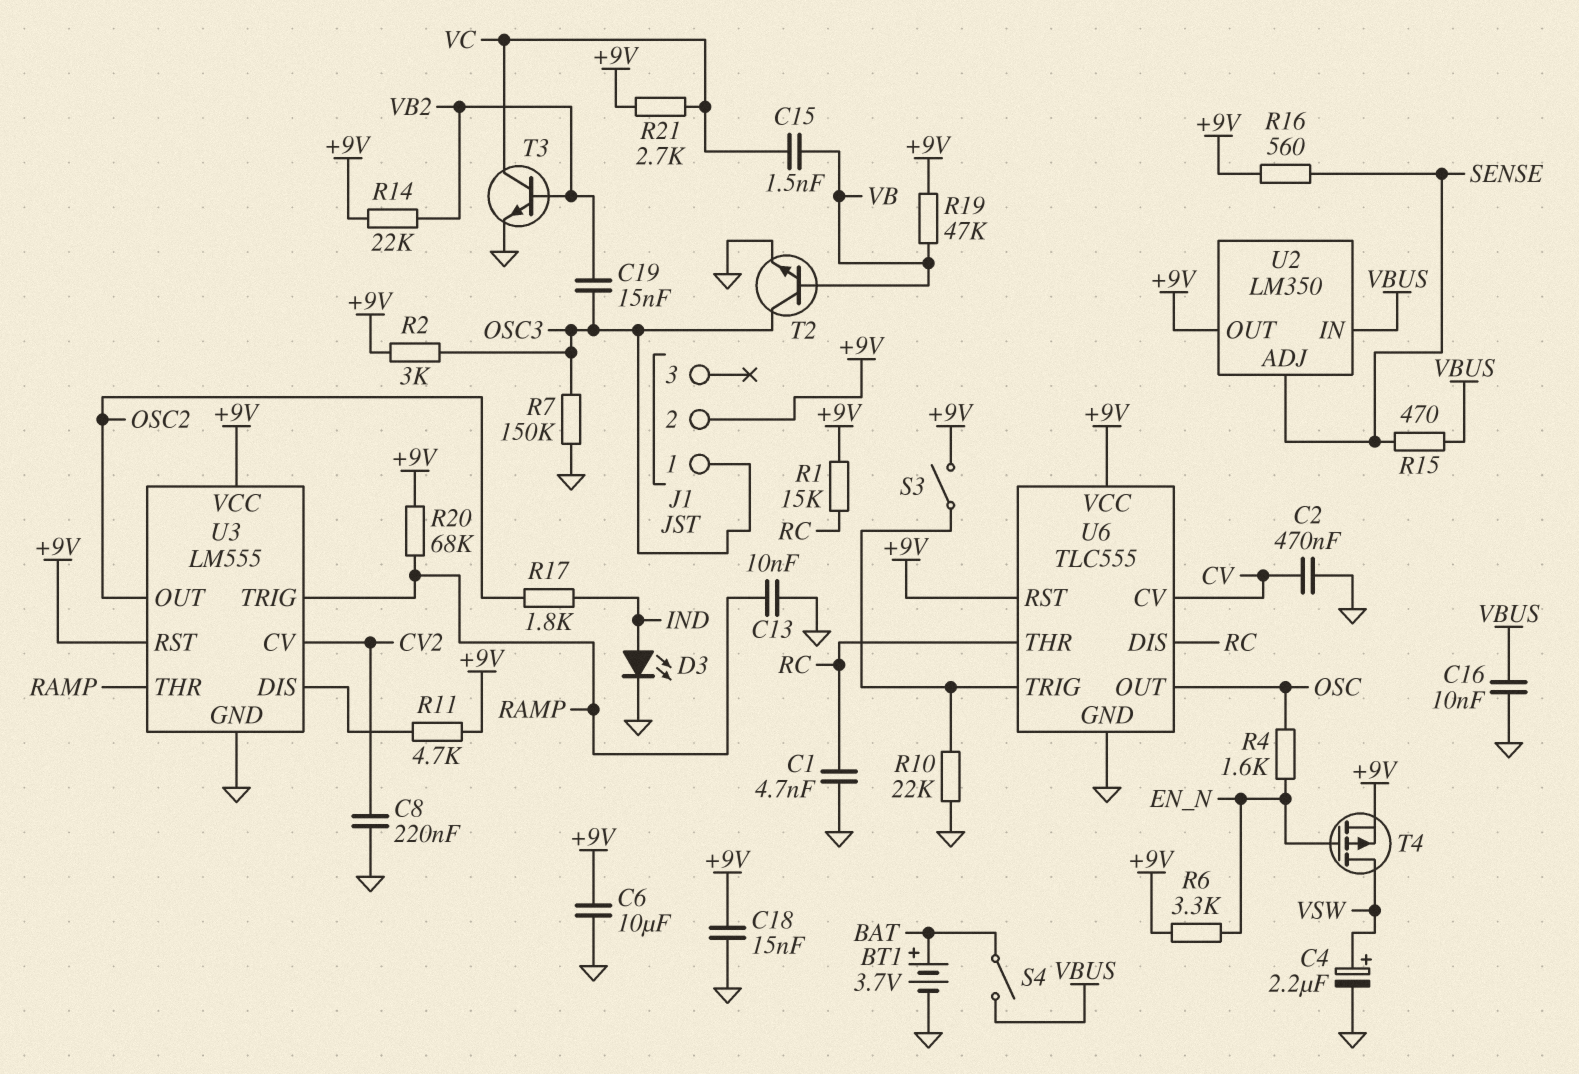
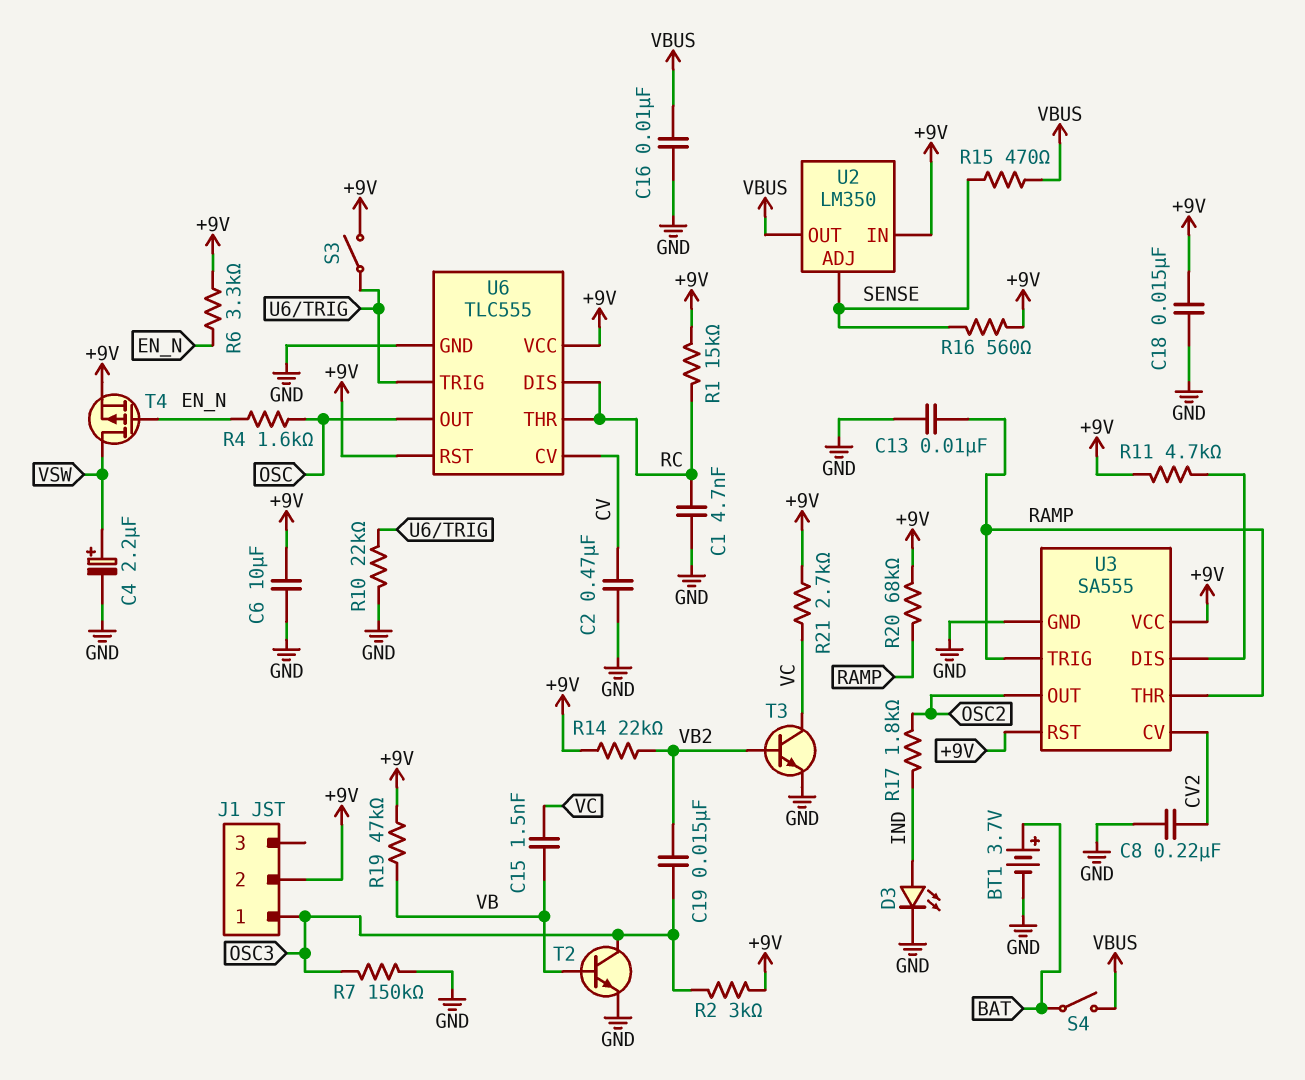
U2 pin IN: VBUS -> +9V
U2 pin OUT: +9V -> VBUS
U3: LM555 -> SA555

